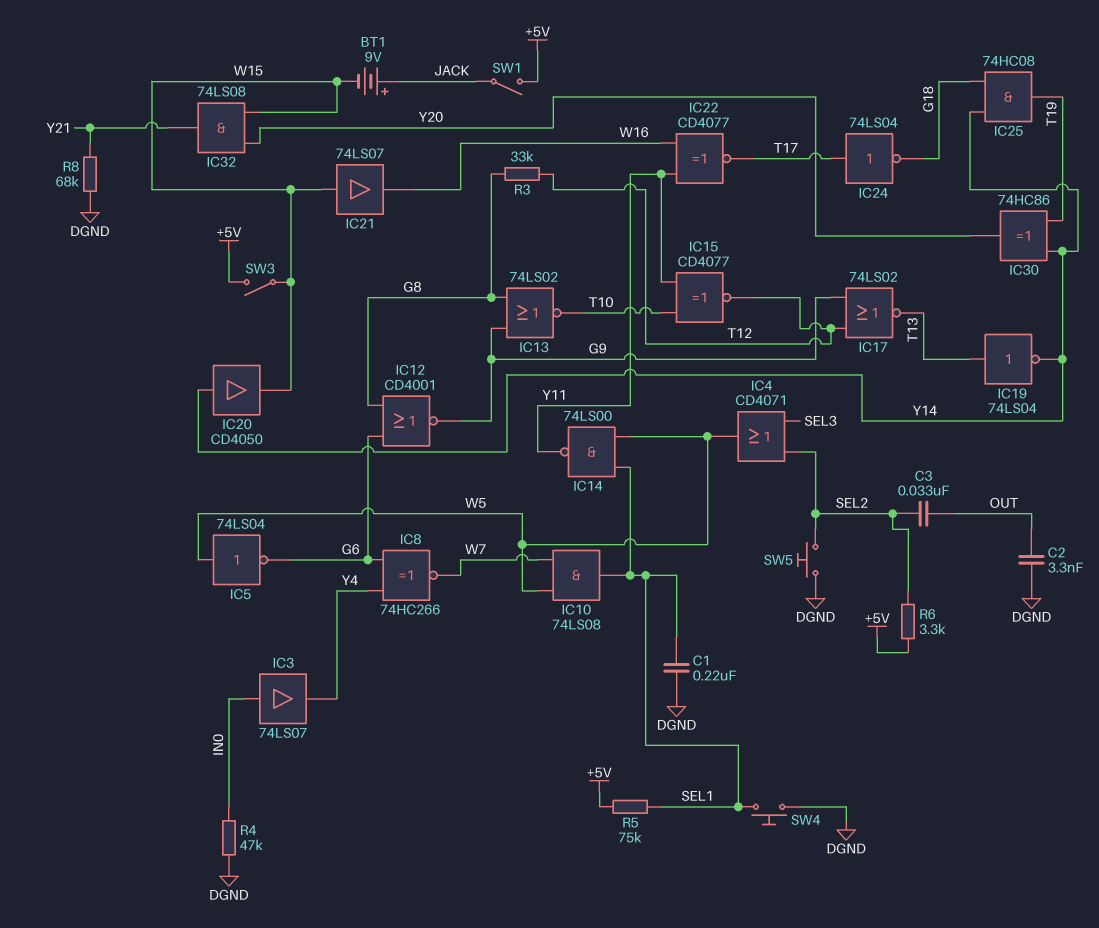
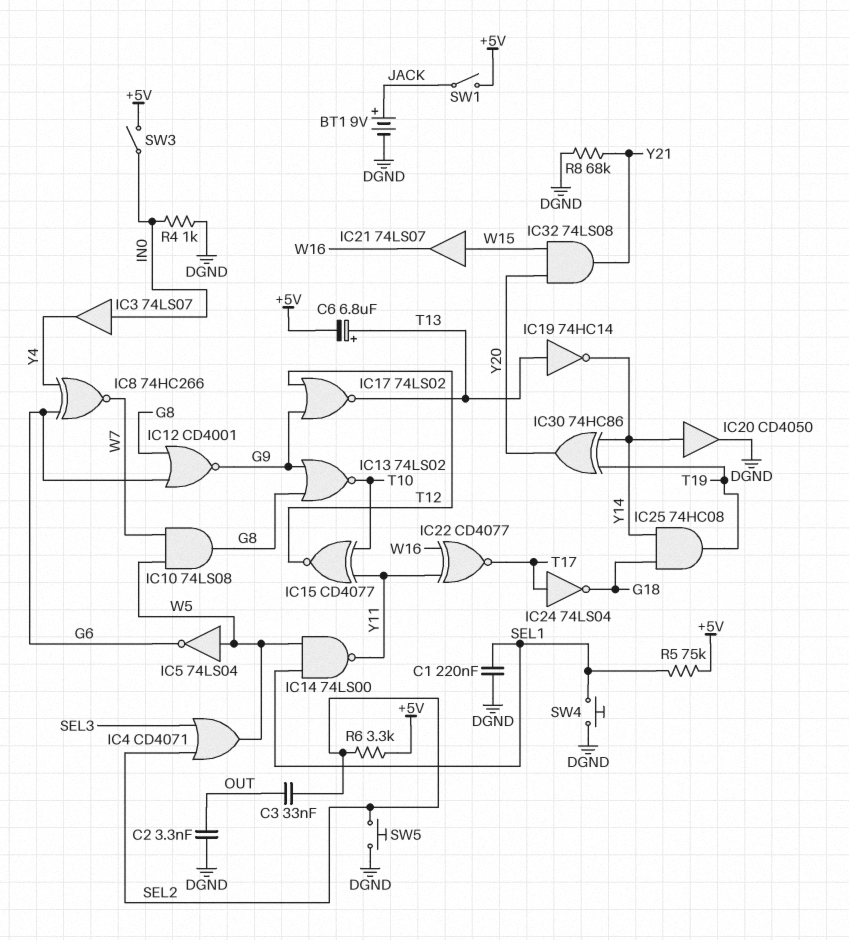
BT1: 9V (plus JACK, minus W15) -> 9V (plus JACK, minus DGND)
C6: none -> 6.8uF (plus T13, minus +5V)
IC10: AND 74LS08 (in W5, in W7, out SEL1) -> AND 74LS08 (in W5, in W7, out G8)
IC19: NOT 74LS04 (in T13, out Y14) -> NOT 74HC14 (in T13, out Y14)
IC20: buffer CD4050 (in Y14, out W15) -> buffer CD4050 (in Y14, out DGND)
R3: 33k (G8, T12) -> none
R4: 47k (DGND, IN0) -> 1k (DGND, IN0)
SW3: switch (+5V, W15) -> switch (+5V, IN0)

